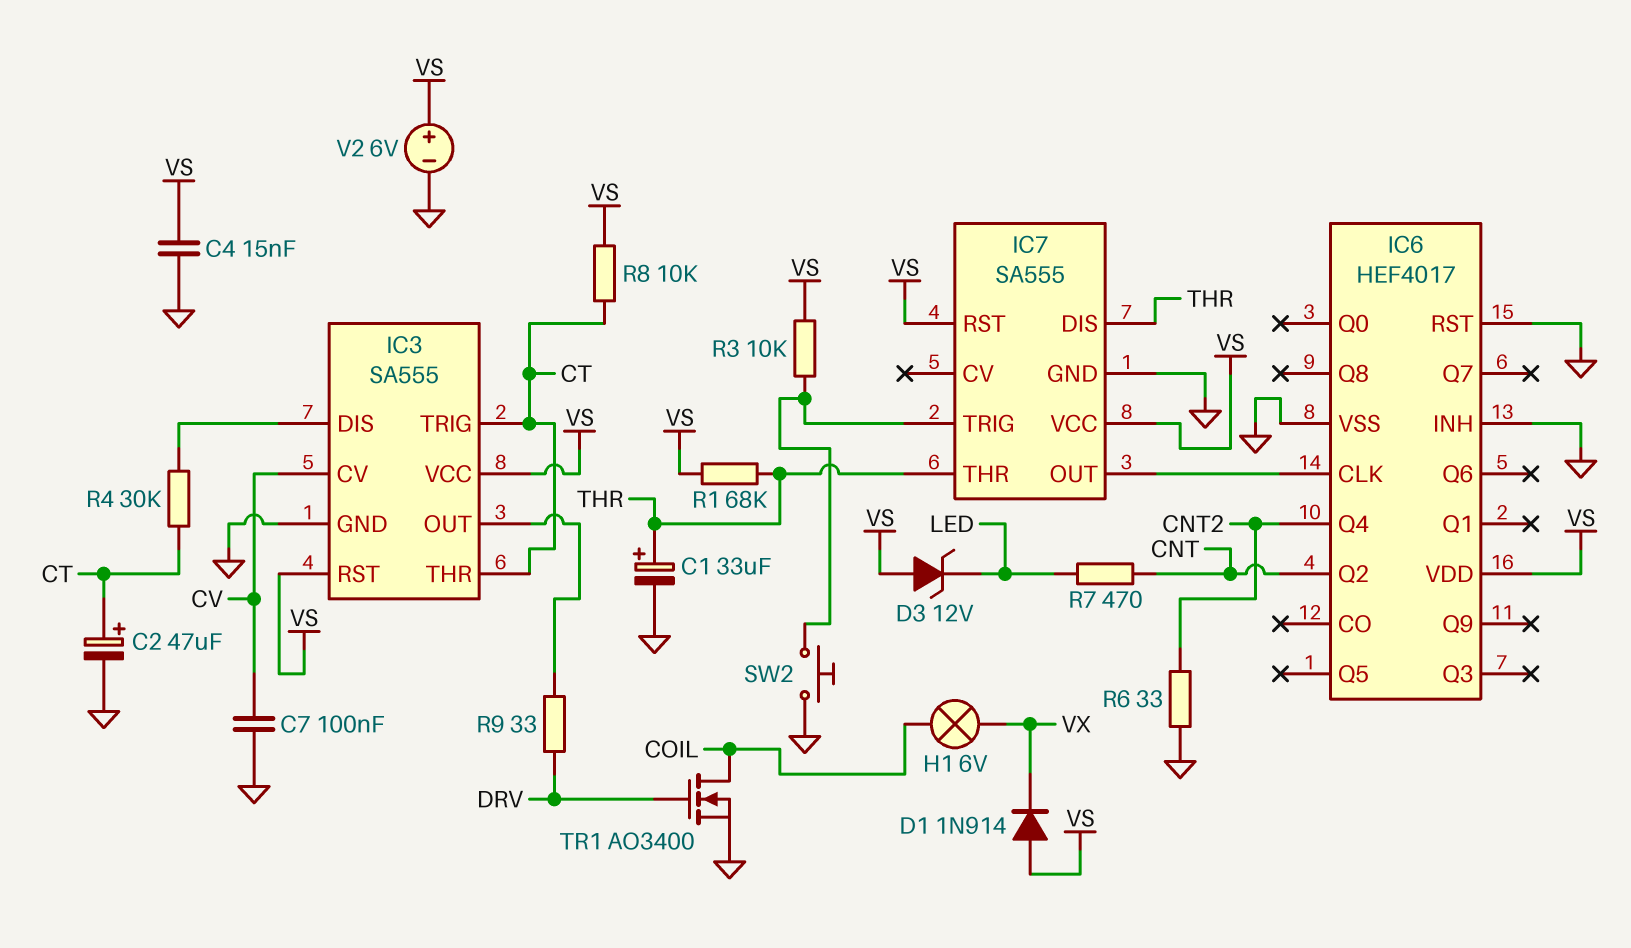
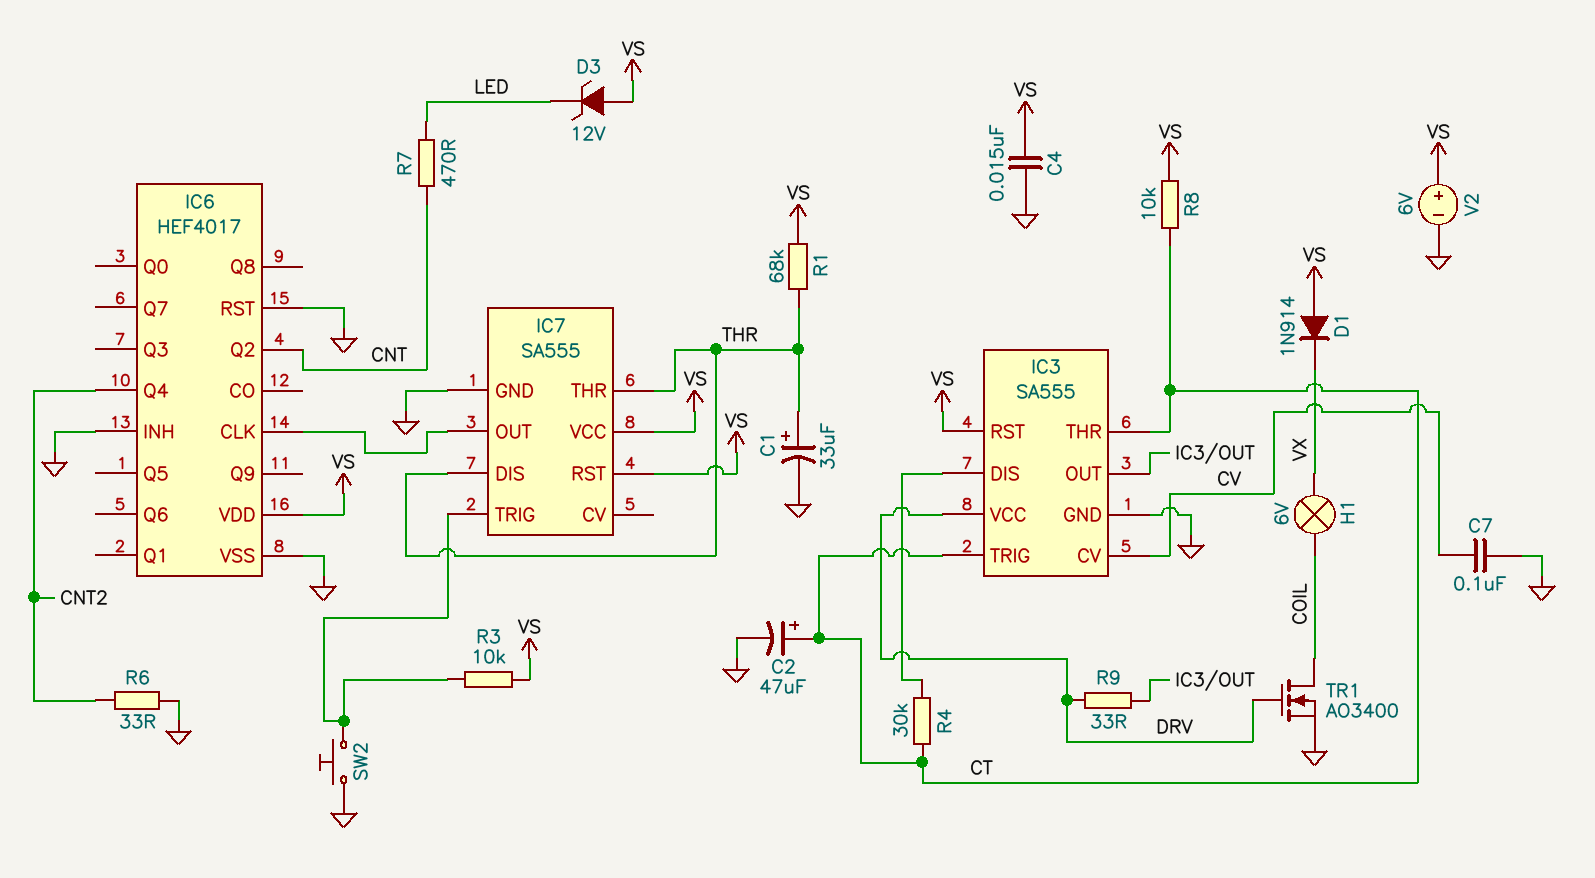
IC3 pin VCC: VS -> DRV

